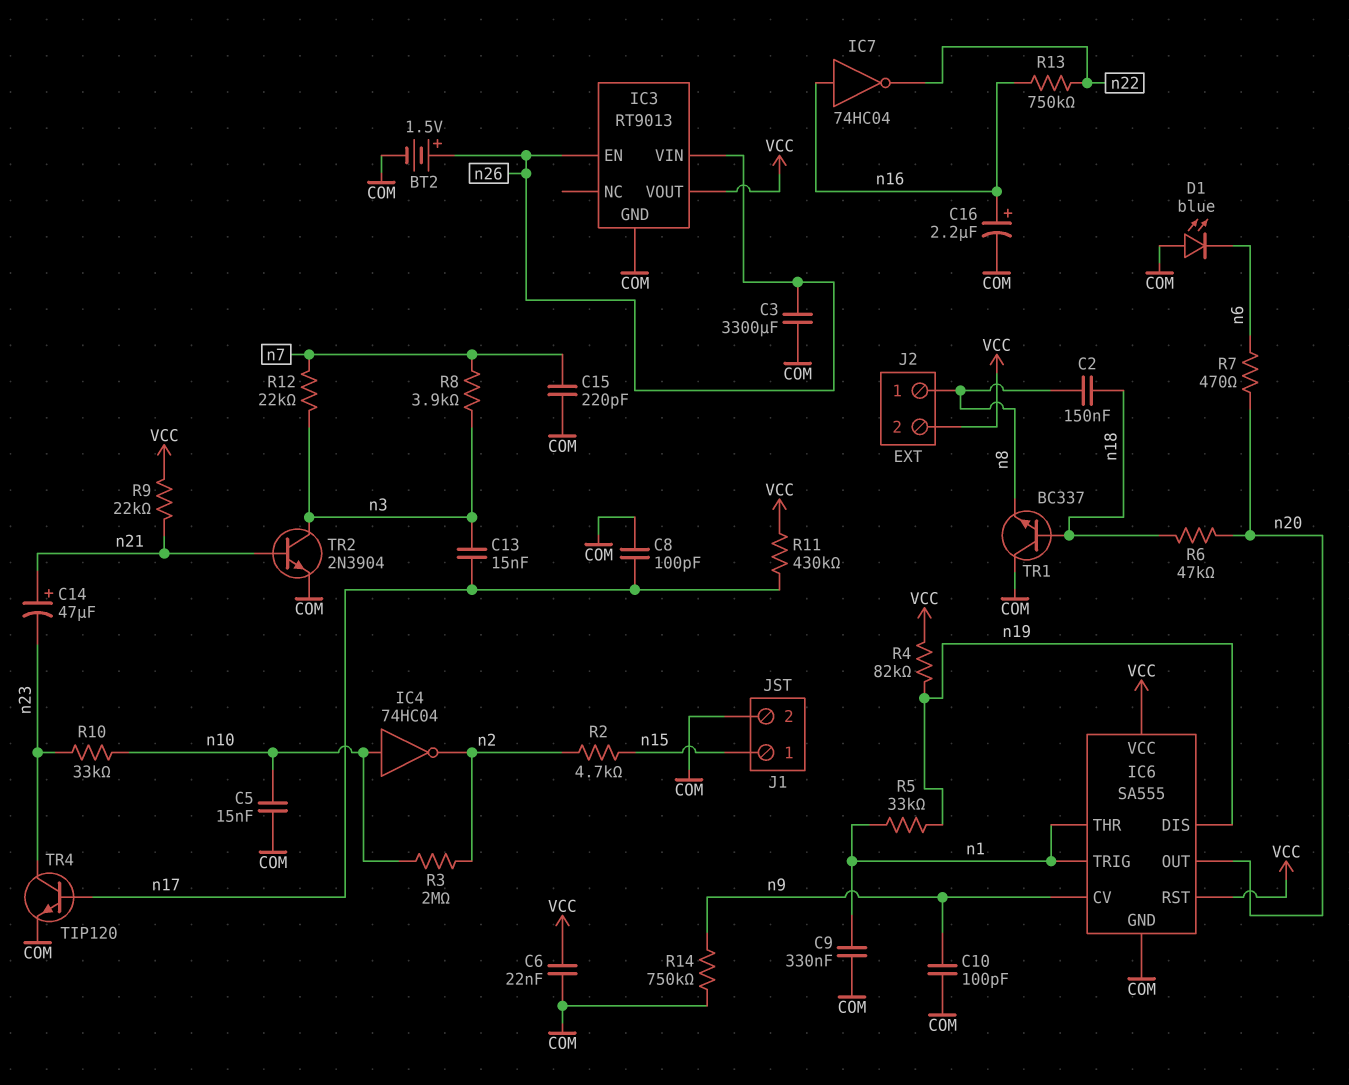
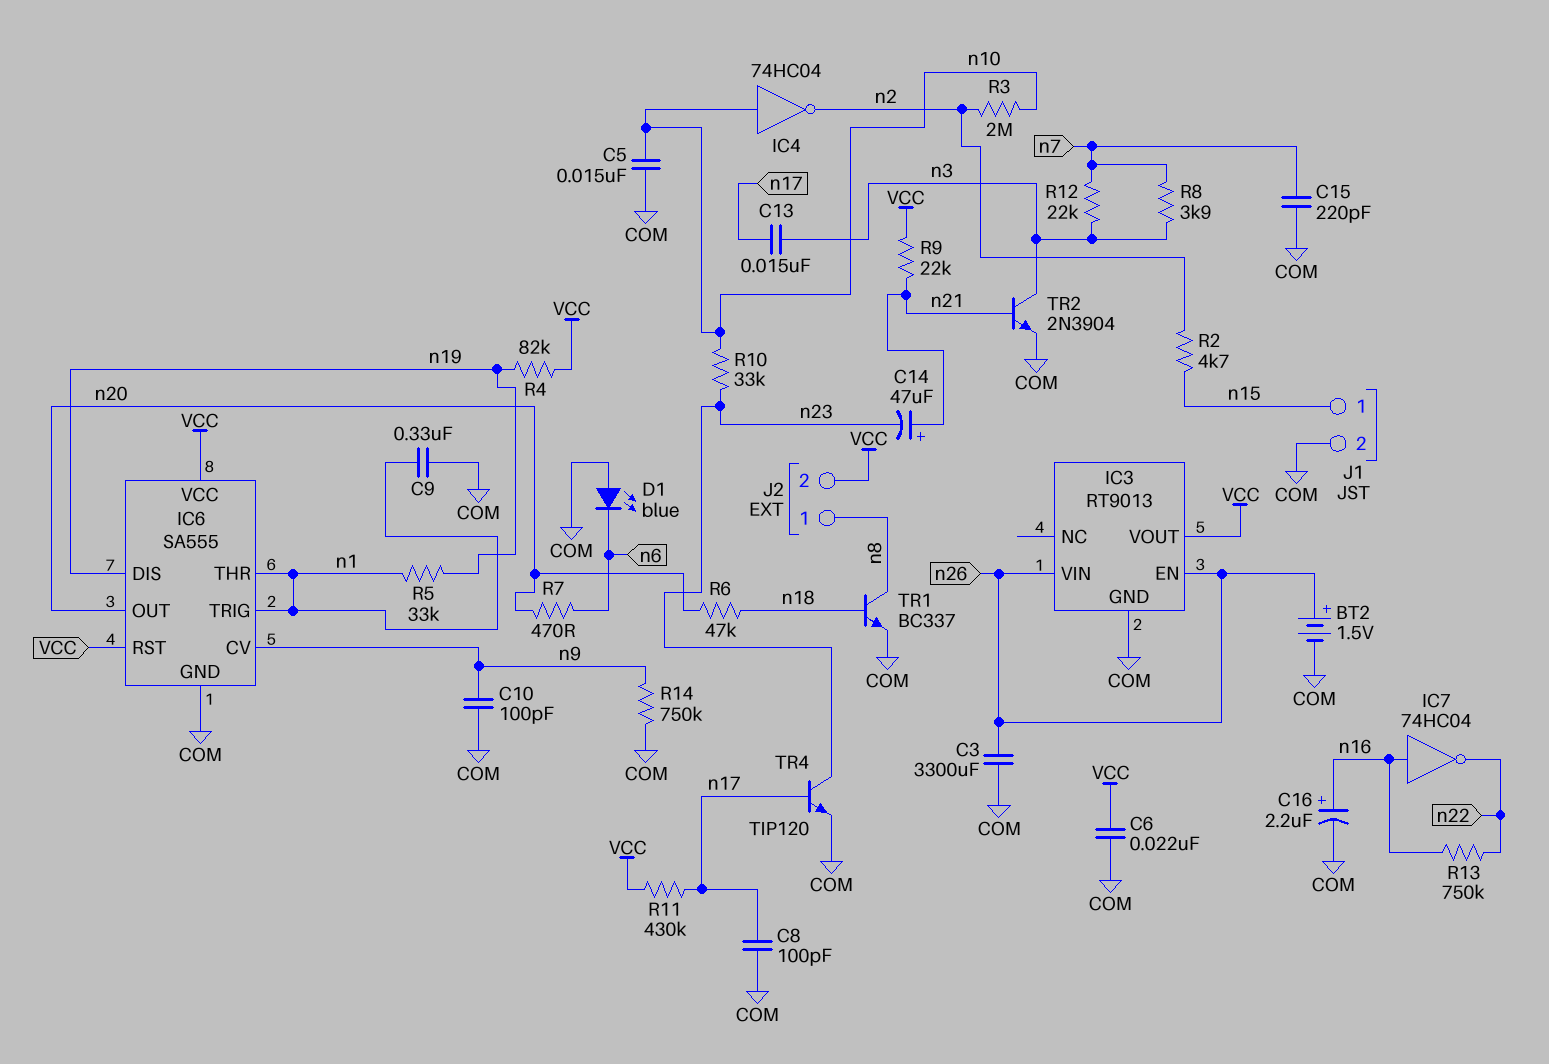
C2: 150nF (n8, n18) -> none
TR1: NPN BC337 (B n18, C COM, E n8) -> NPN BC337 (B n18, C n8, E COM)

